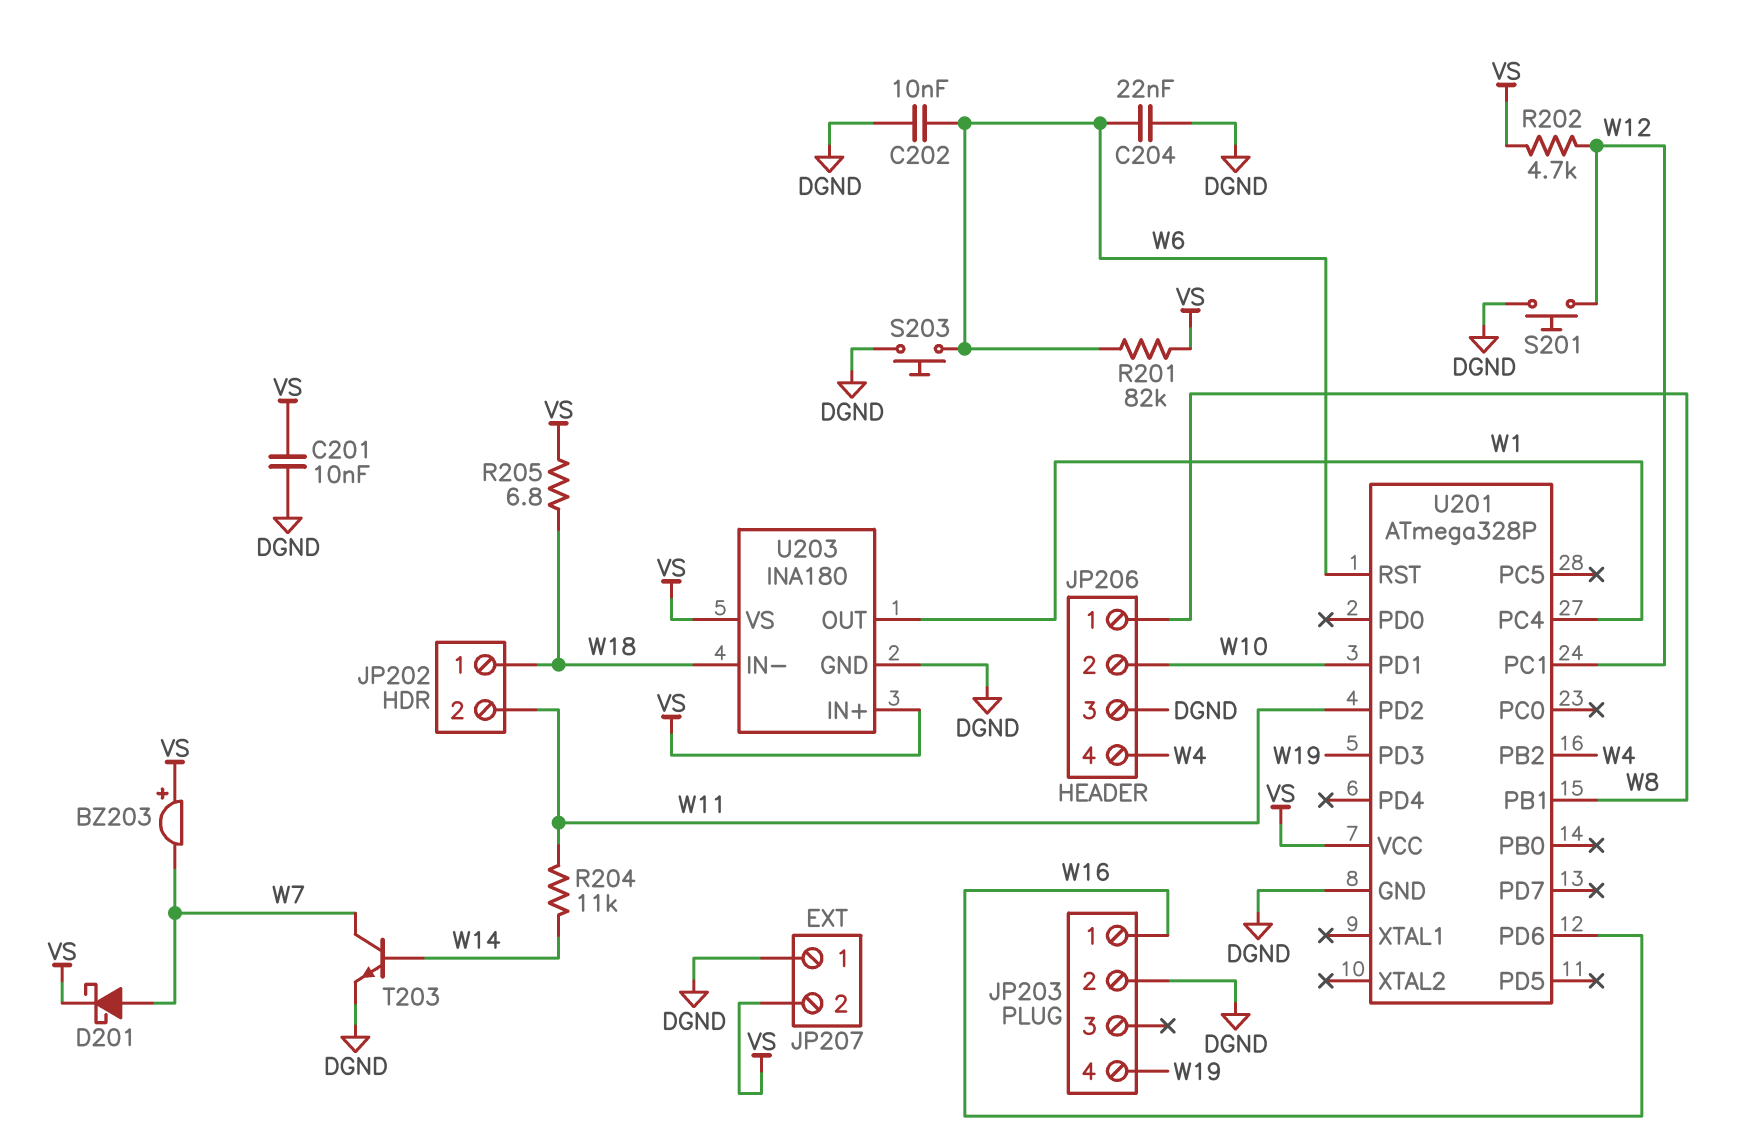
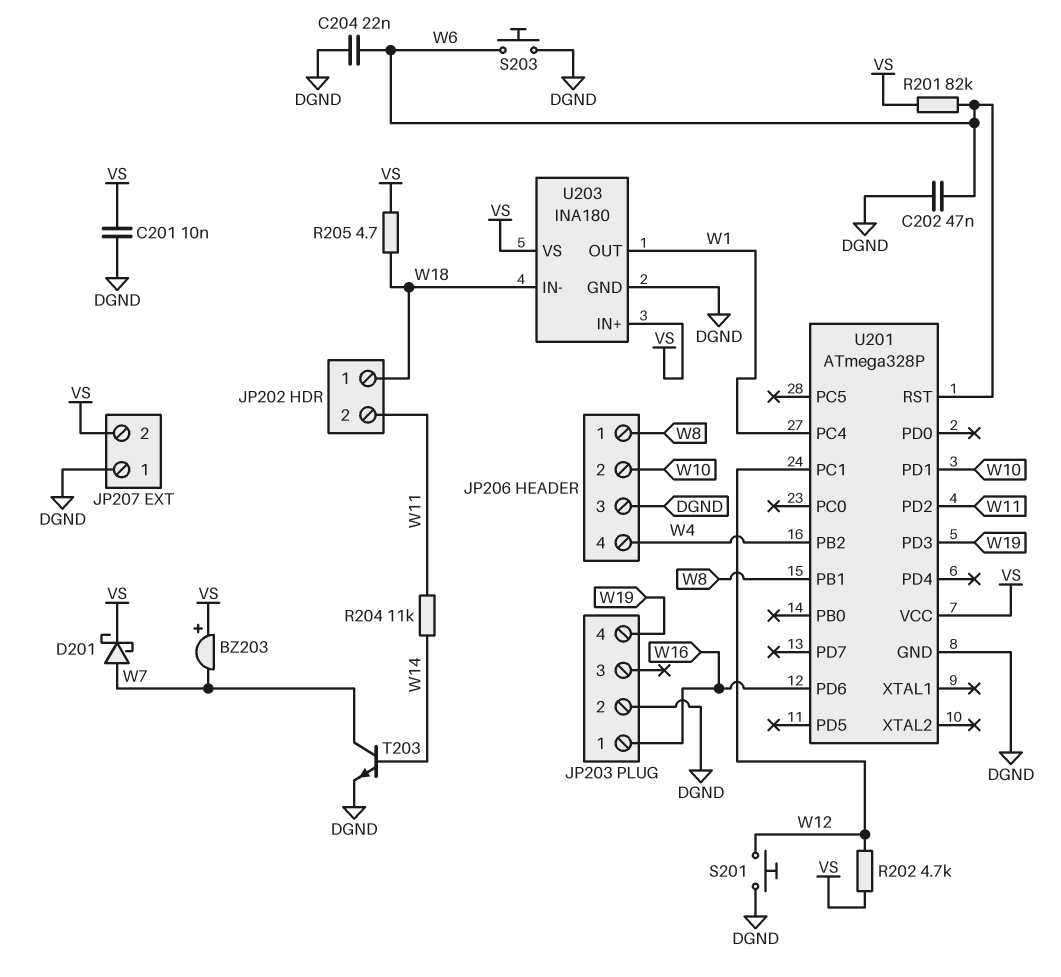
C202: 10nF (DGND, W6) -> 47nF (DGND, W6)
R205: 6.8 (VS, W18) -> 4.7 (VS, W18)

